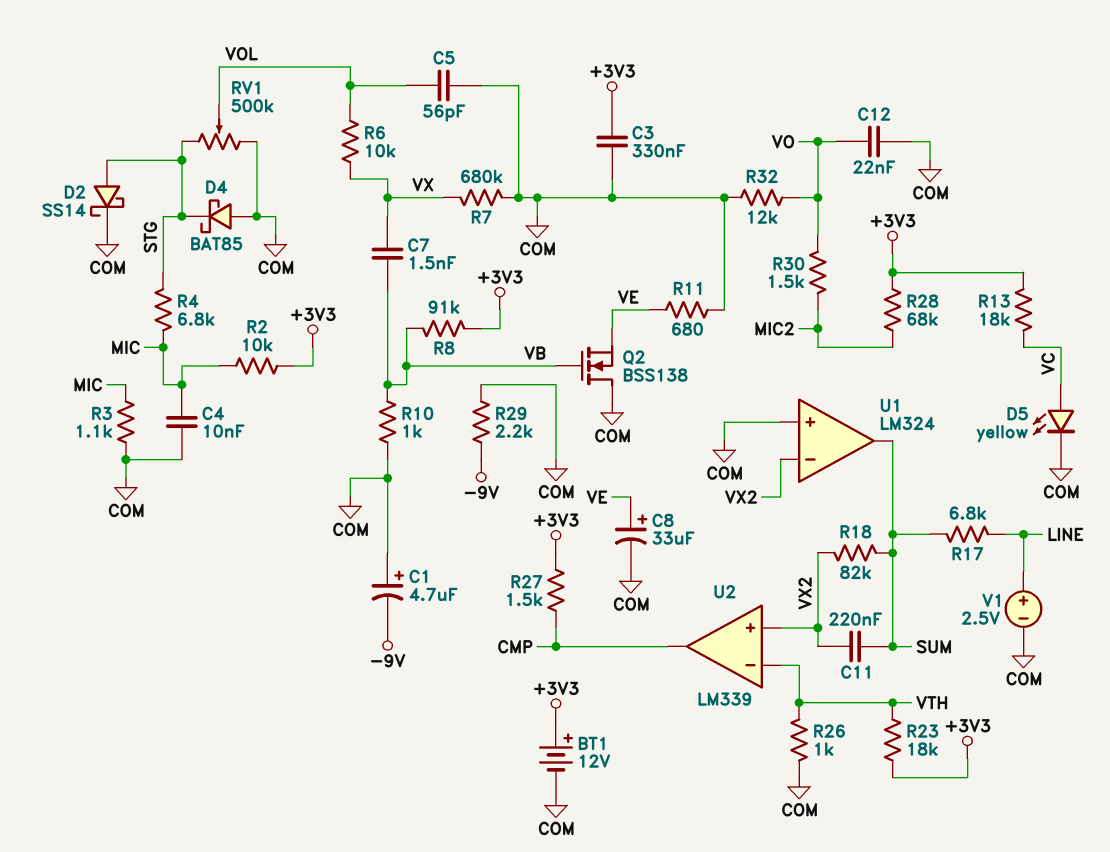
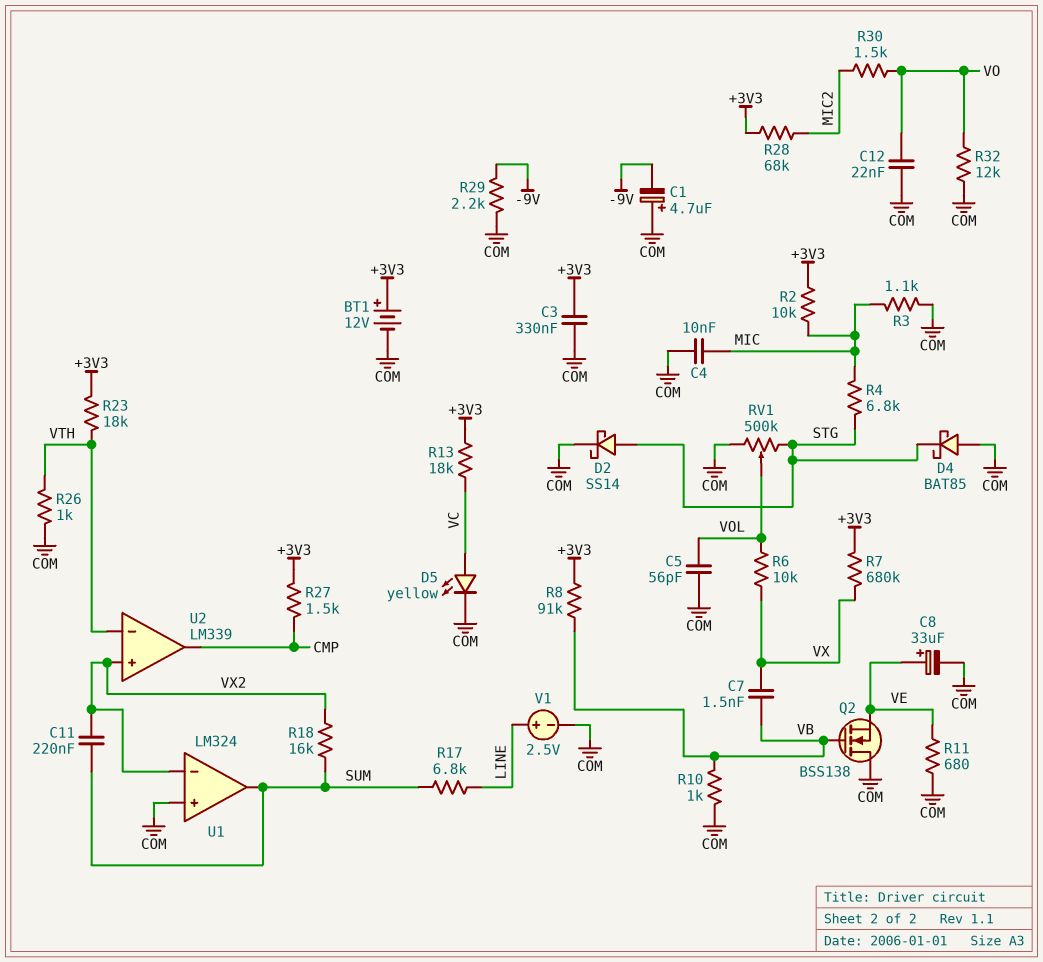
R7: 680k (COM, VX) -> 680k (+3V3, VX)
R18: 82k (SUM, VX2) -> 16k (SUM, VX2)

